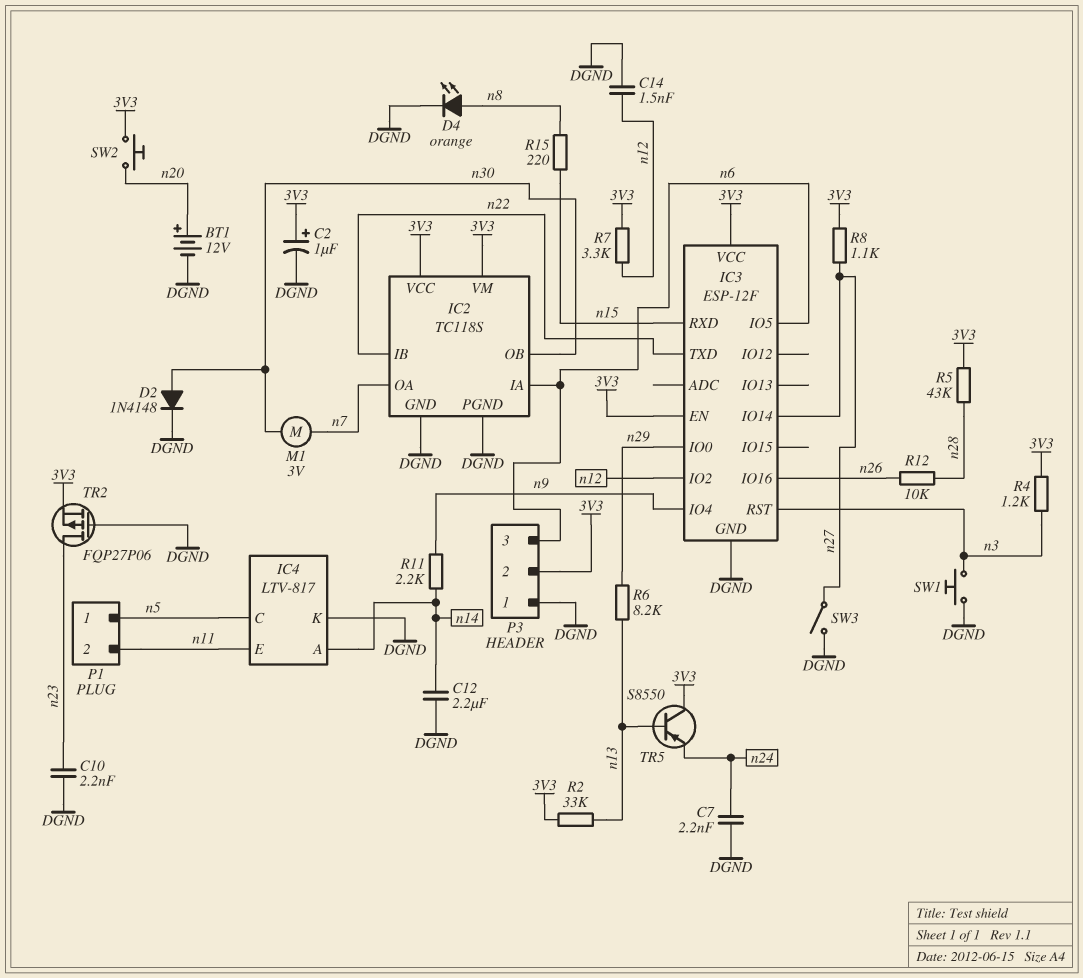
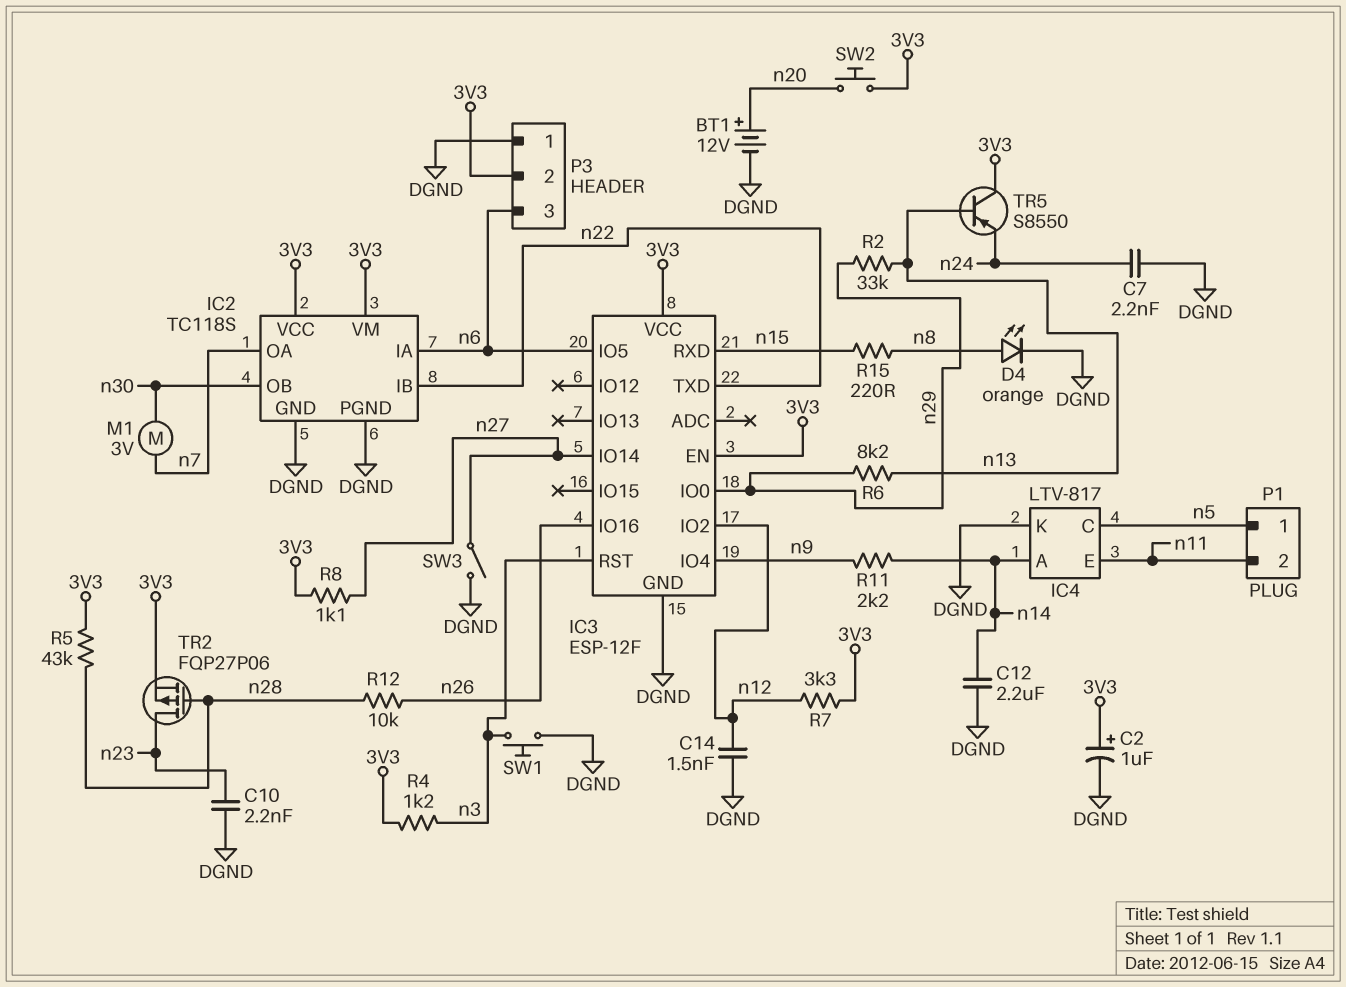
D2: diode 1N4148 (A n30, K DGND) -> none
R2: 33k (3V3, n13) -> 33k (n13, n29)
TR2: PMOS FQP27P06 (G DGND, D n23, S 3V3) -> PMOS FQP27P06 (G n28, D n23, S 3V3)

